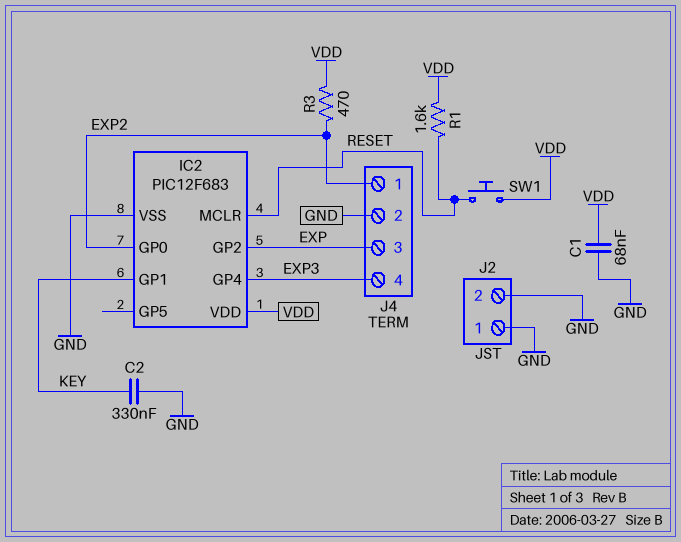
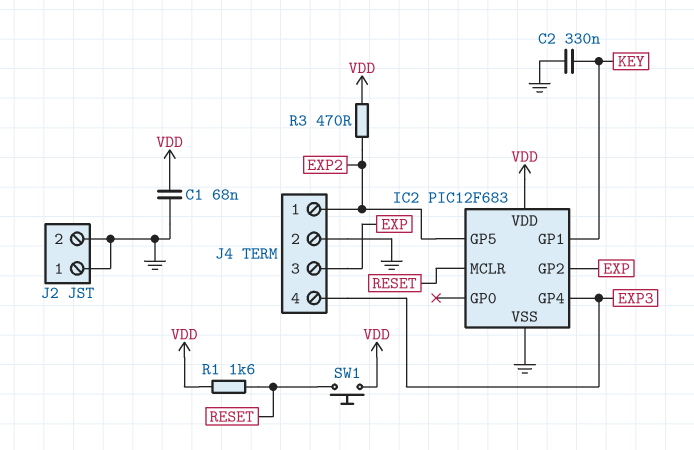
IC2 pin GP0: EXP2 -> none
IC2 pin GP5: none -> EXP2

